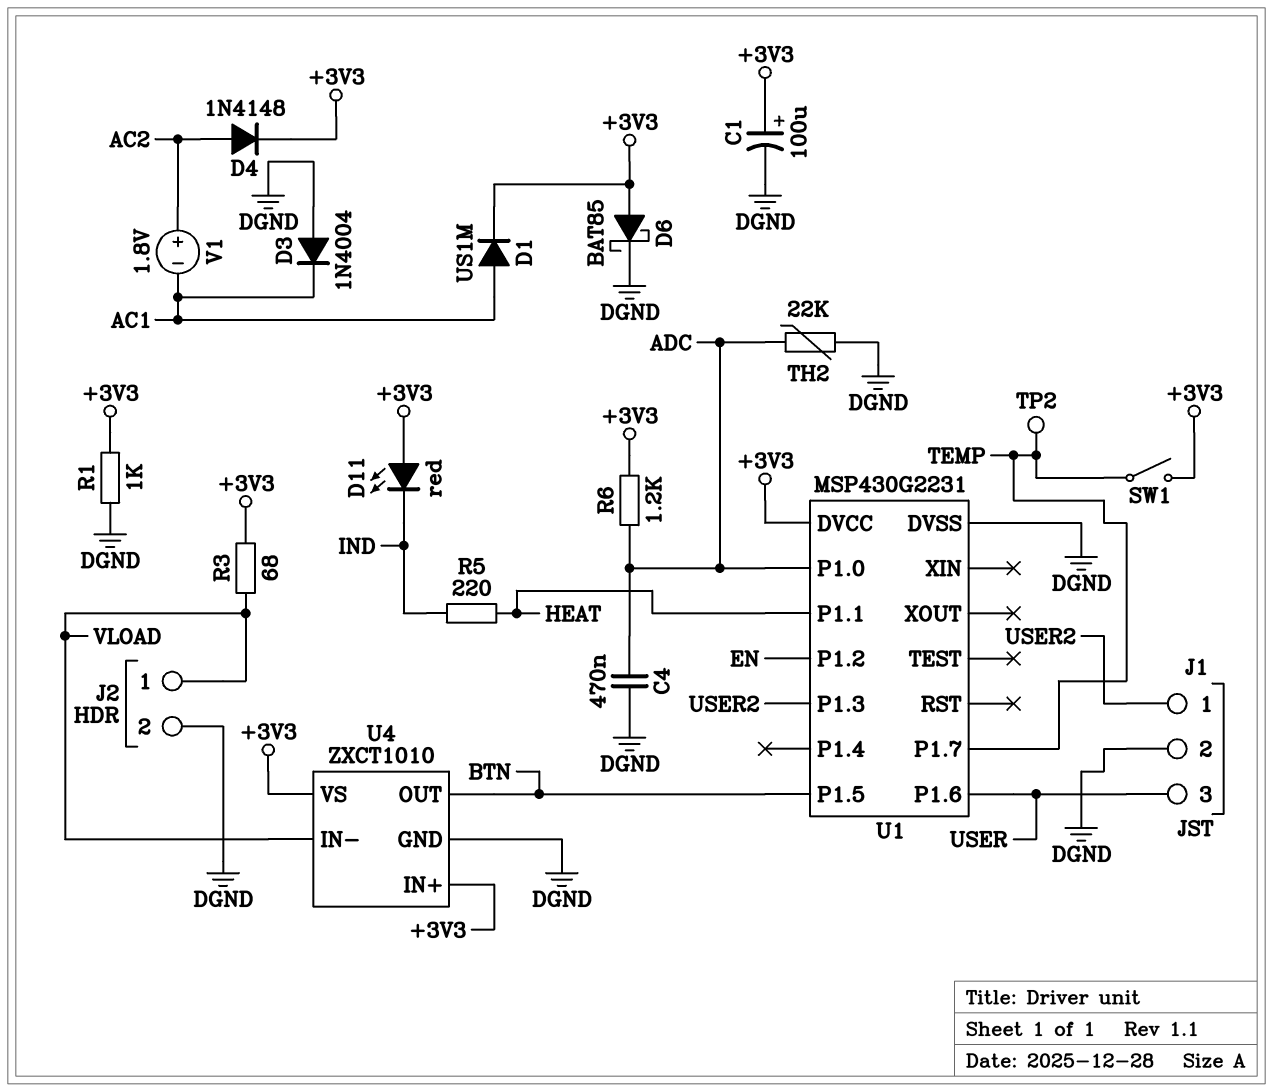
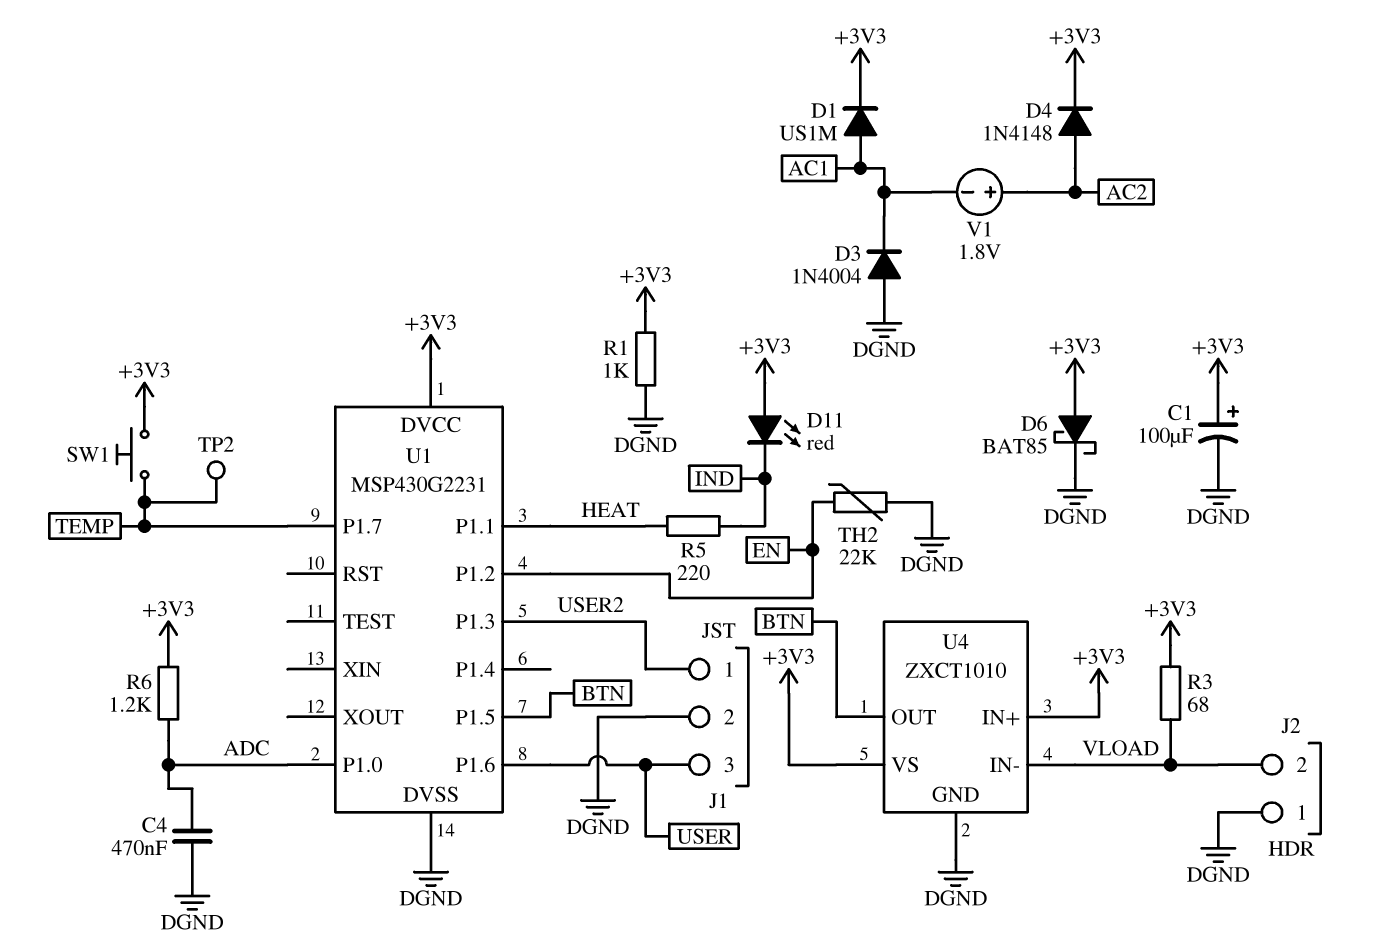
J2 pin 1: VLOAD -> DGND
J2 pin 2: DGND -> VLOAD
SW1: switch (+3V3, TEMP) -> button (+3V3, TEMP)
TH2: 22k (ADC, DGND) -> 22k (DGND, EN)

